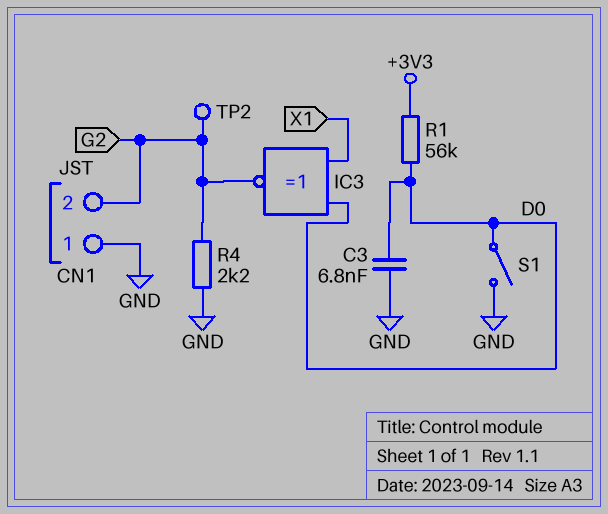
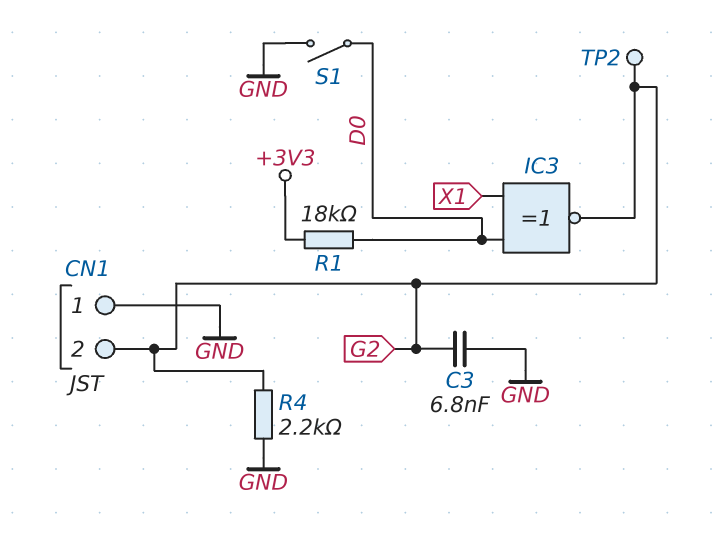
C3: 6.8nF (D0, GND) -> 6.8nF (G2, GND)
R1: 56k (+3V3, D0) -> 18k (+3V3, D0)

